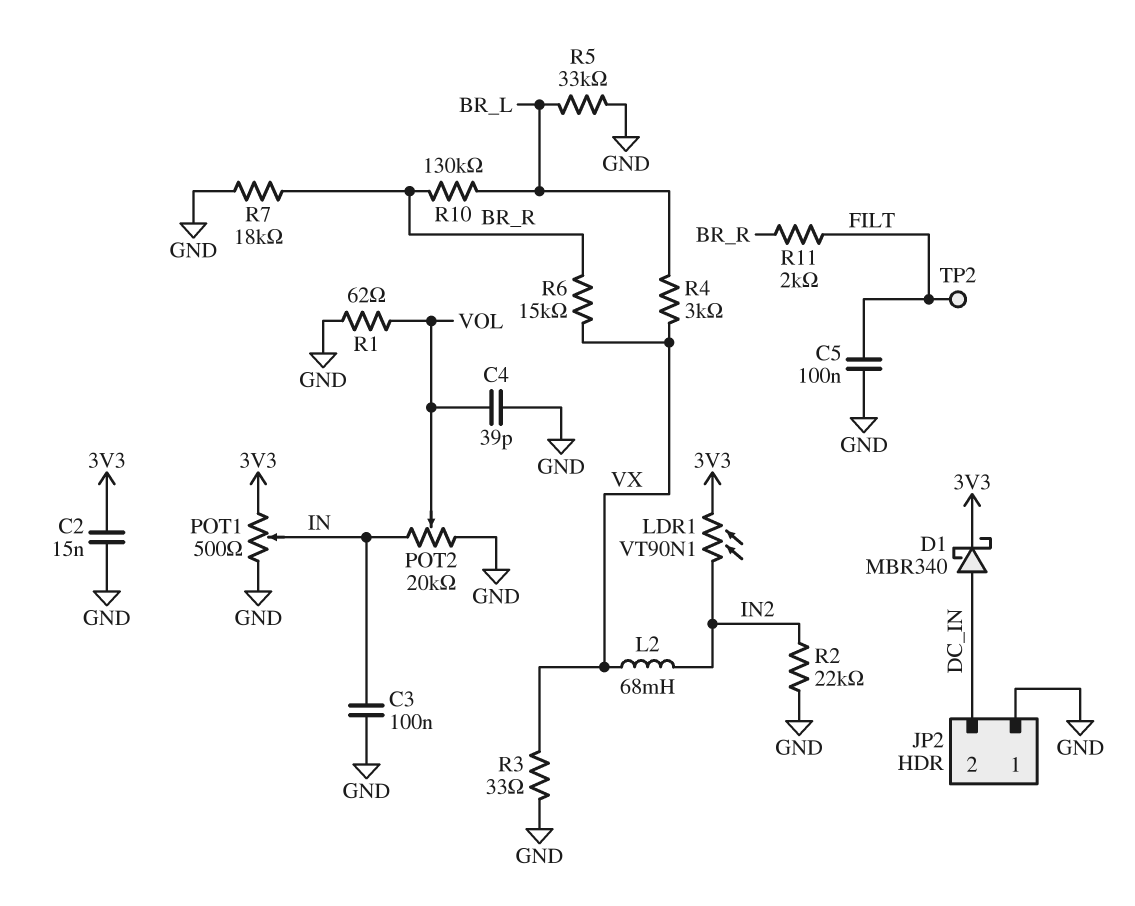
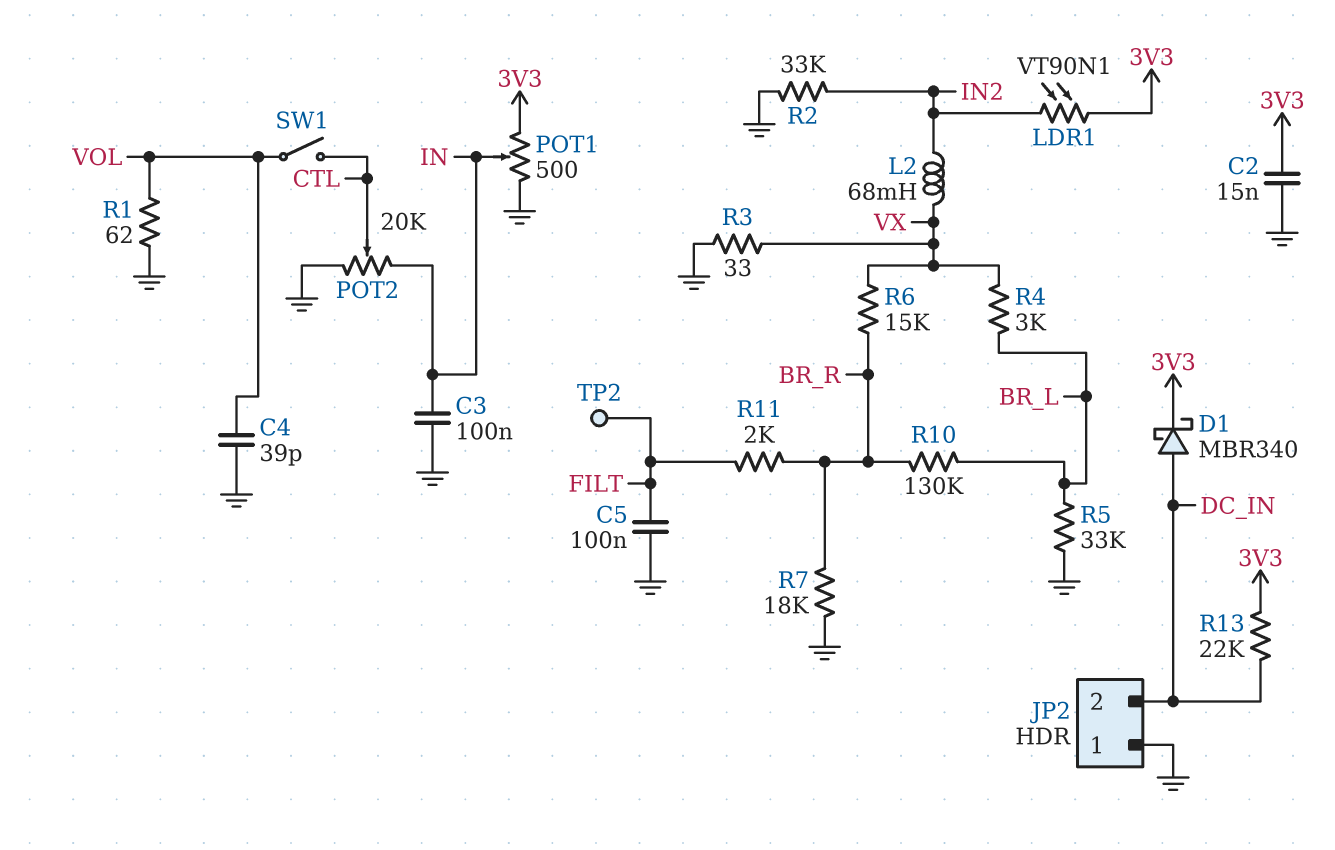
POT2: 20k (GND, IN, wiper VOL) -> 20k (GND, IN, wiper CTL)
R2: 22k (GND, IN2) -> 33k (GND, IN2)
R13: none -> 22k (3V3, DC_IN)
SW1: none -> switch (CTL, VOL)

